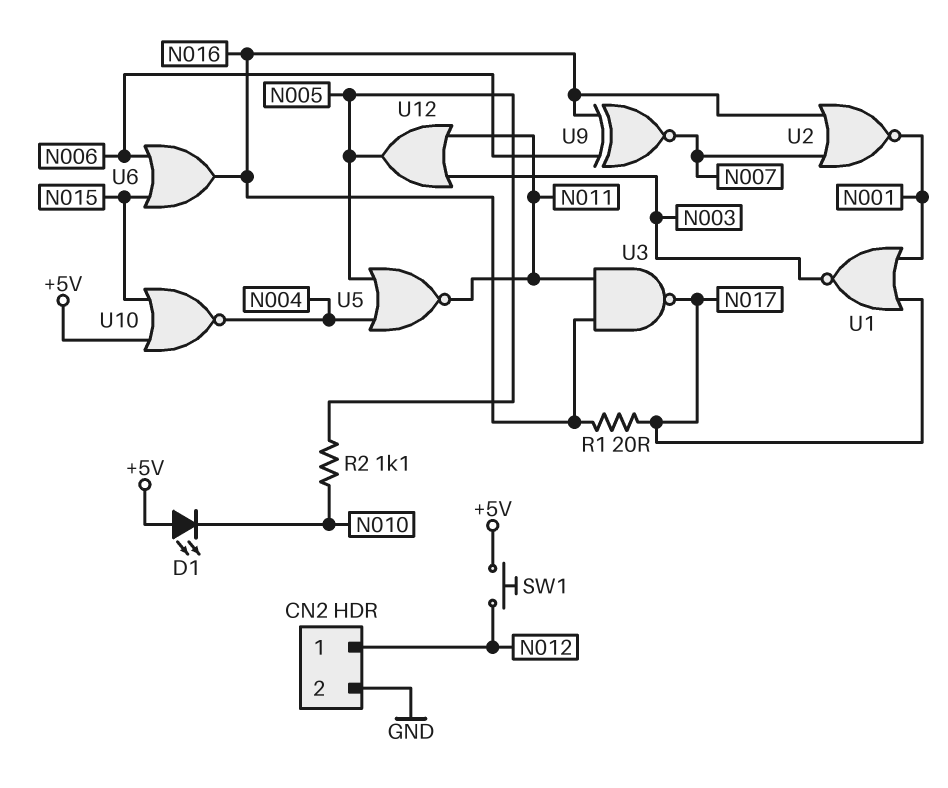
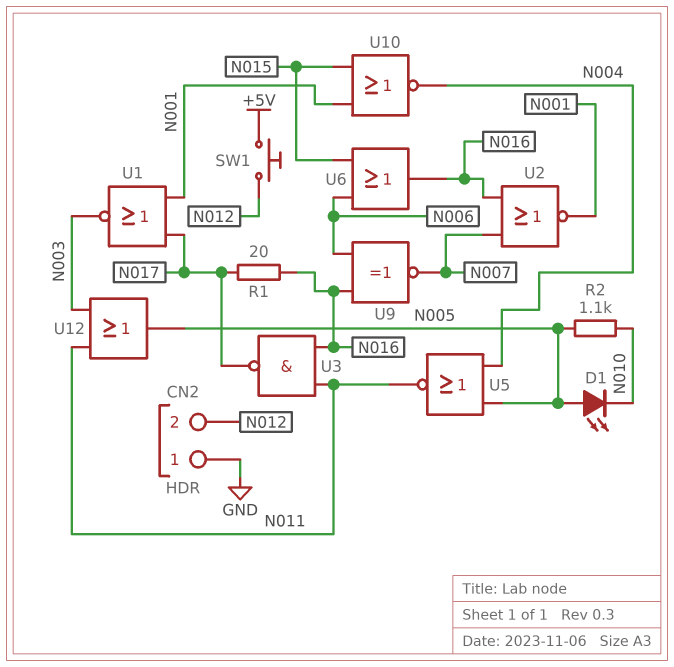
CN2 pin 1: N012 -> GND
CN2 pin 2: GND -> N012
D1: LED (A +5V, K N010) -> LED (A N005, K N010)
U10: NOR (in +5V, in N015, out N004) -> NOR (in N001, in N015, out N004)

